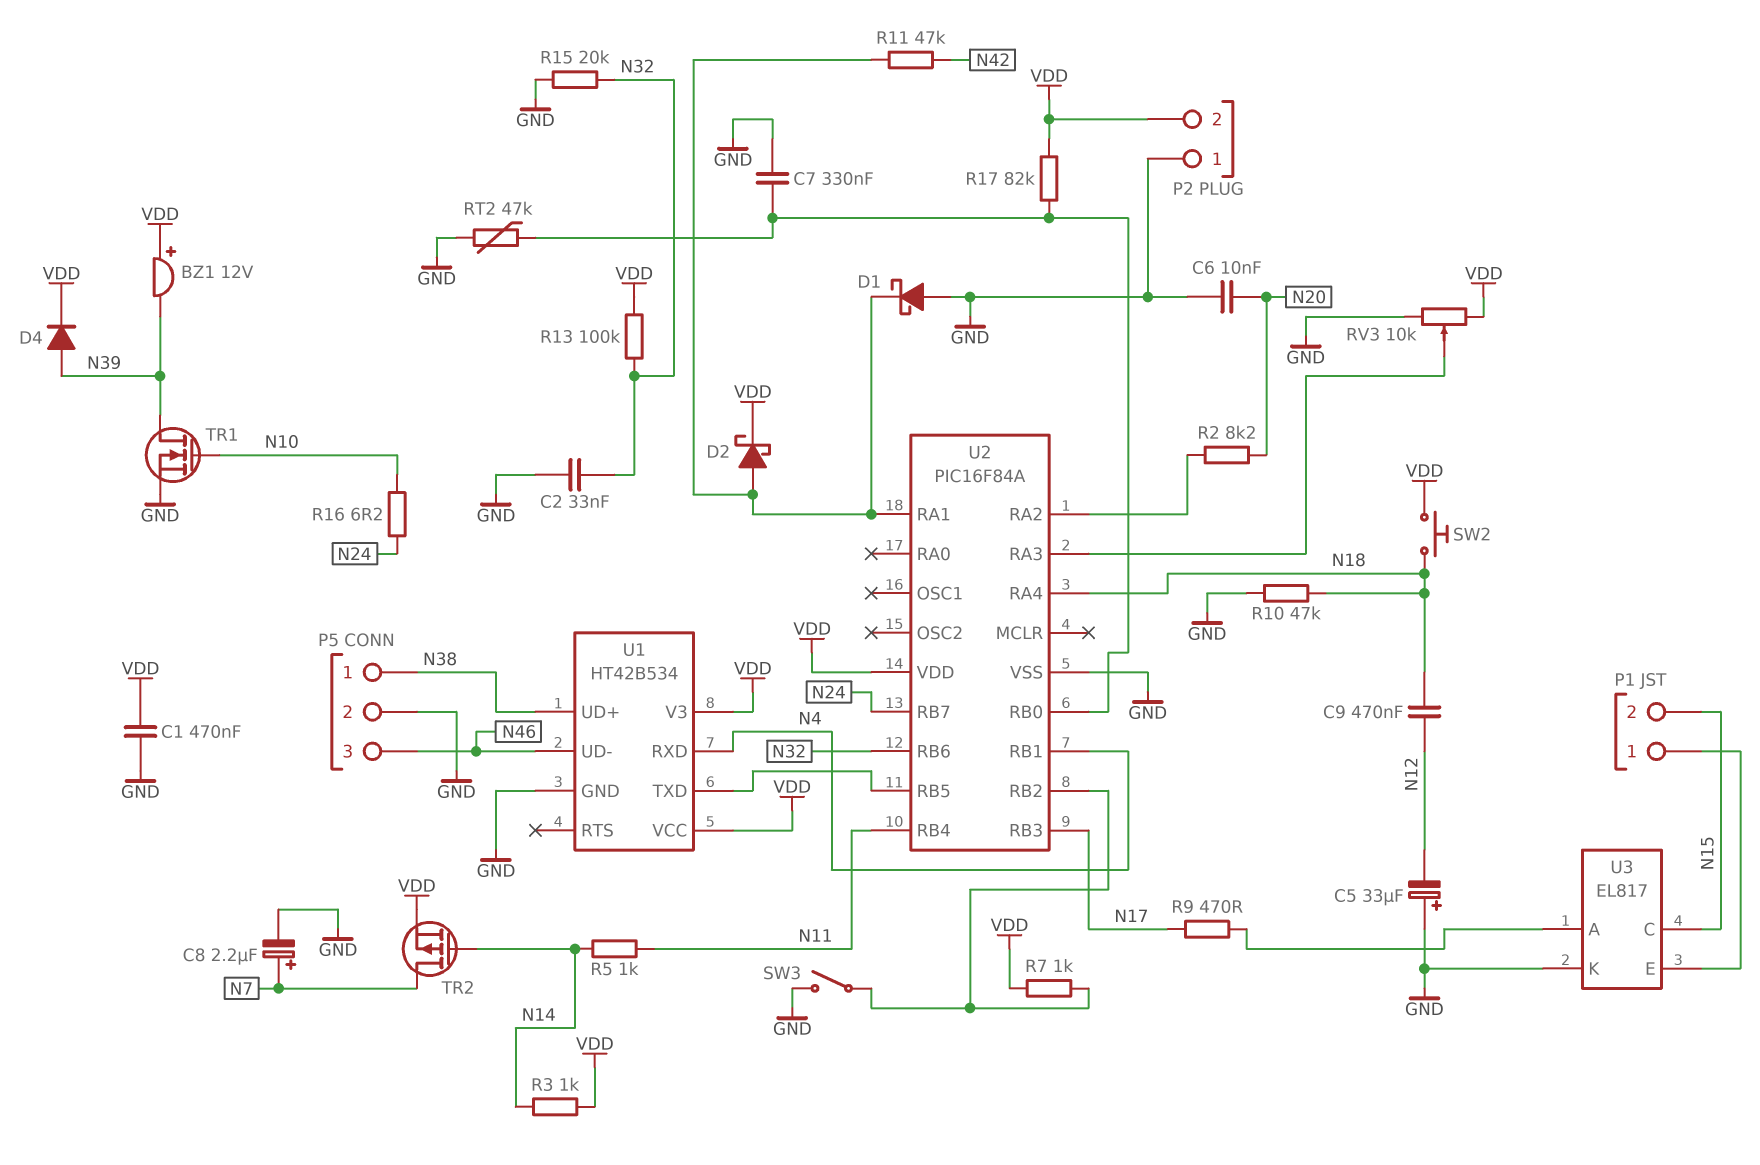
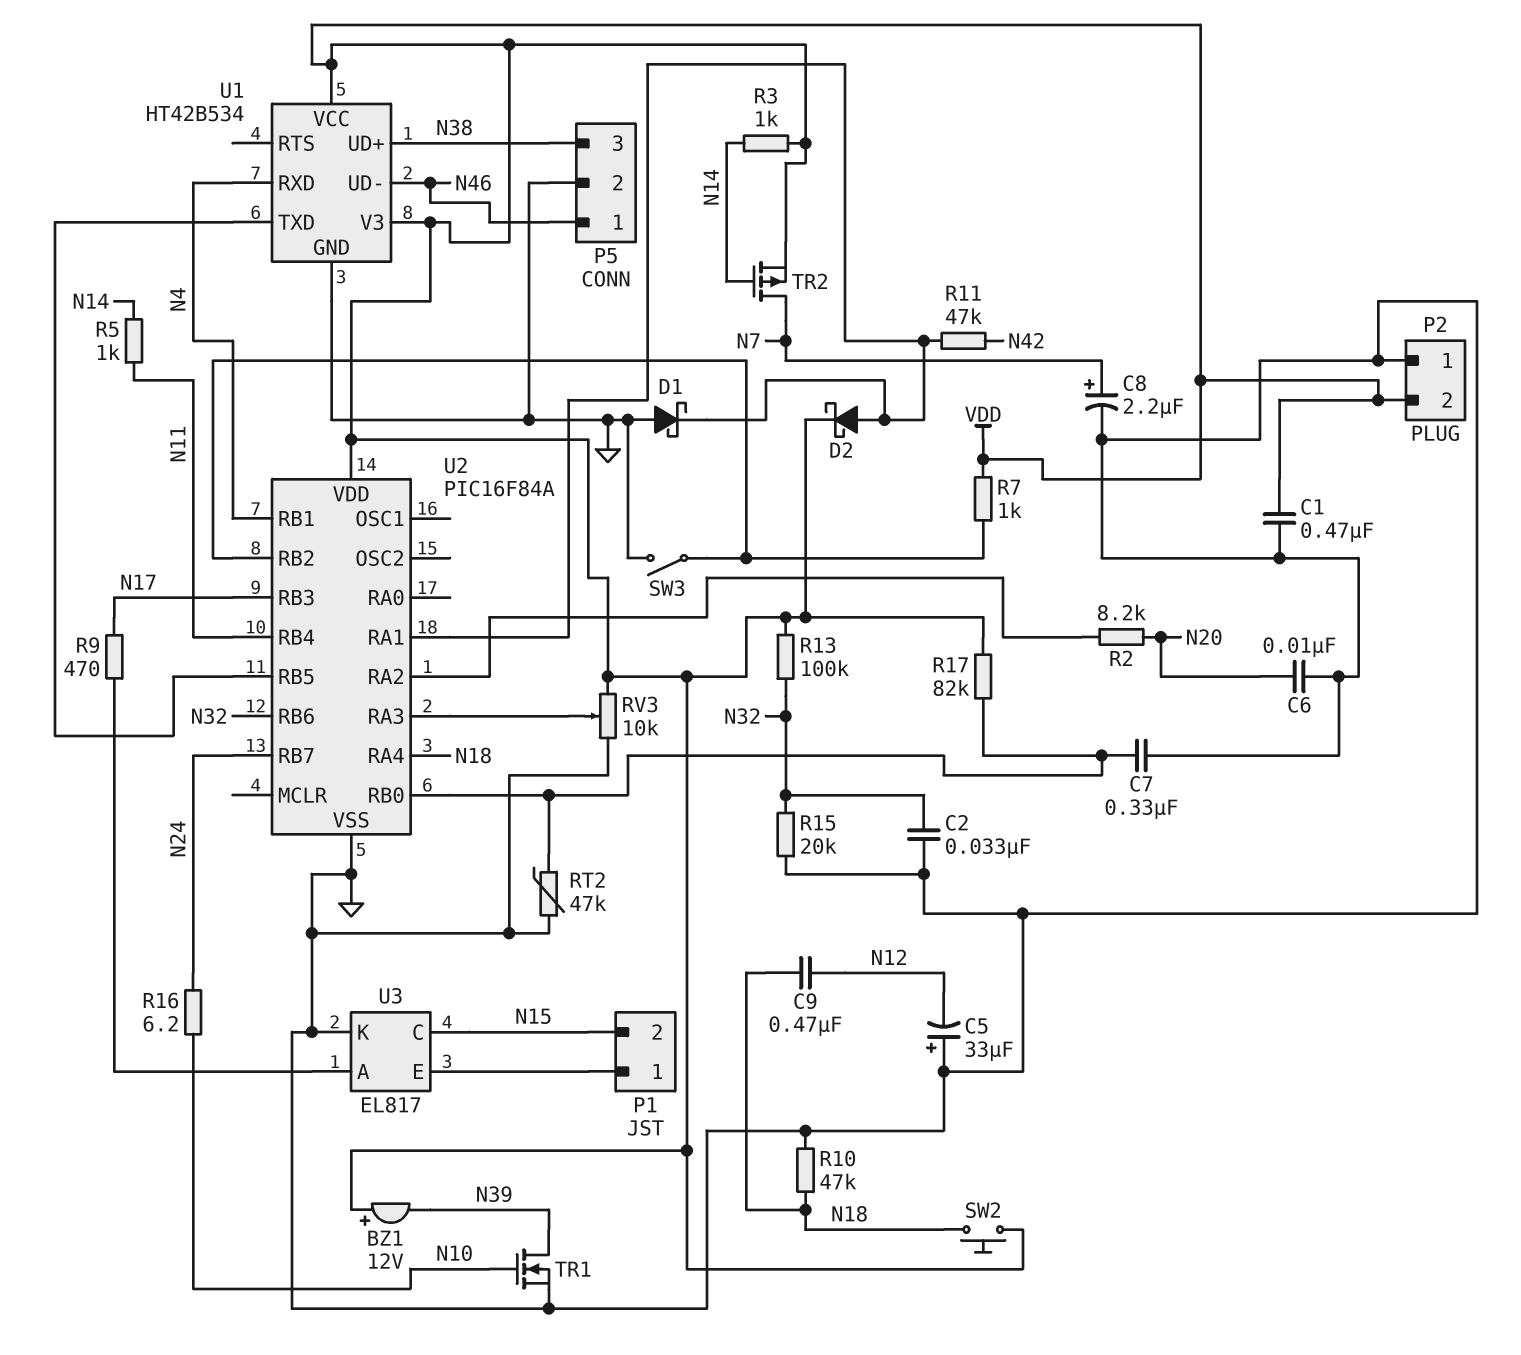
D4: diode (A N39, K VDD) -> none
P5 pin 1: N38 -> N46
P5 pin 3: N46 -> N38

